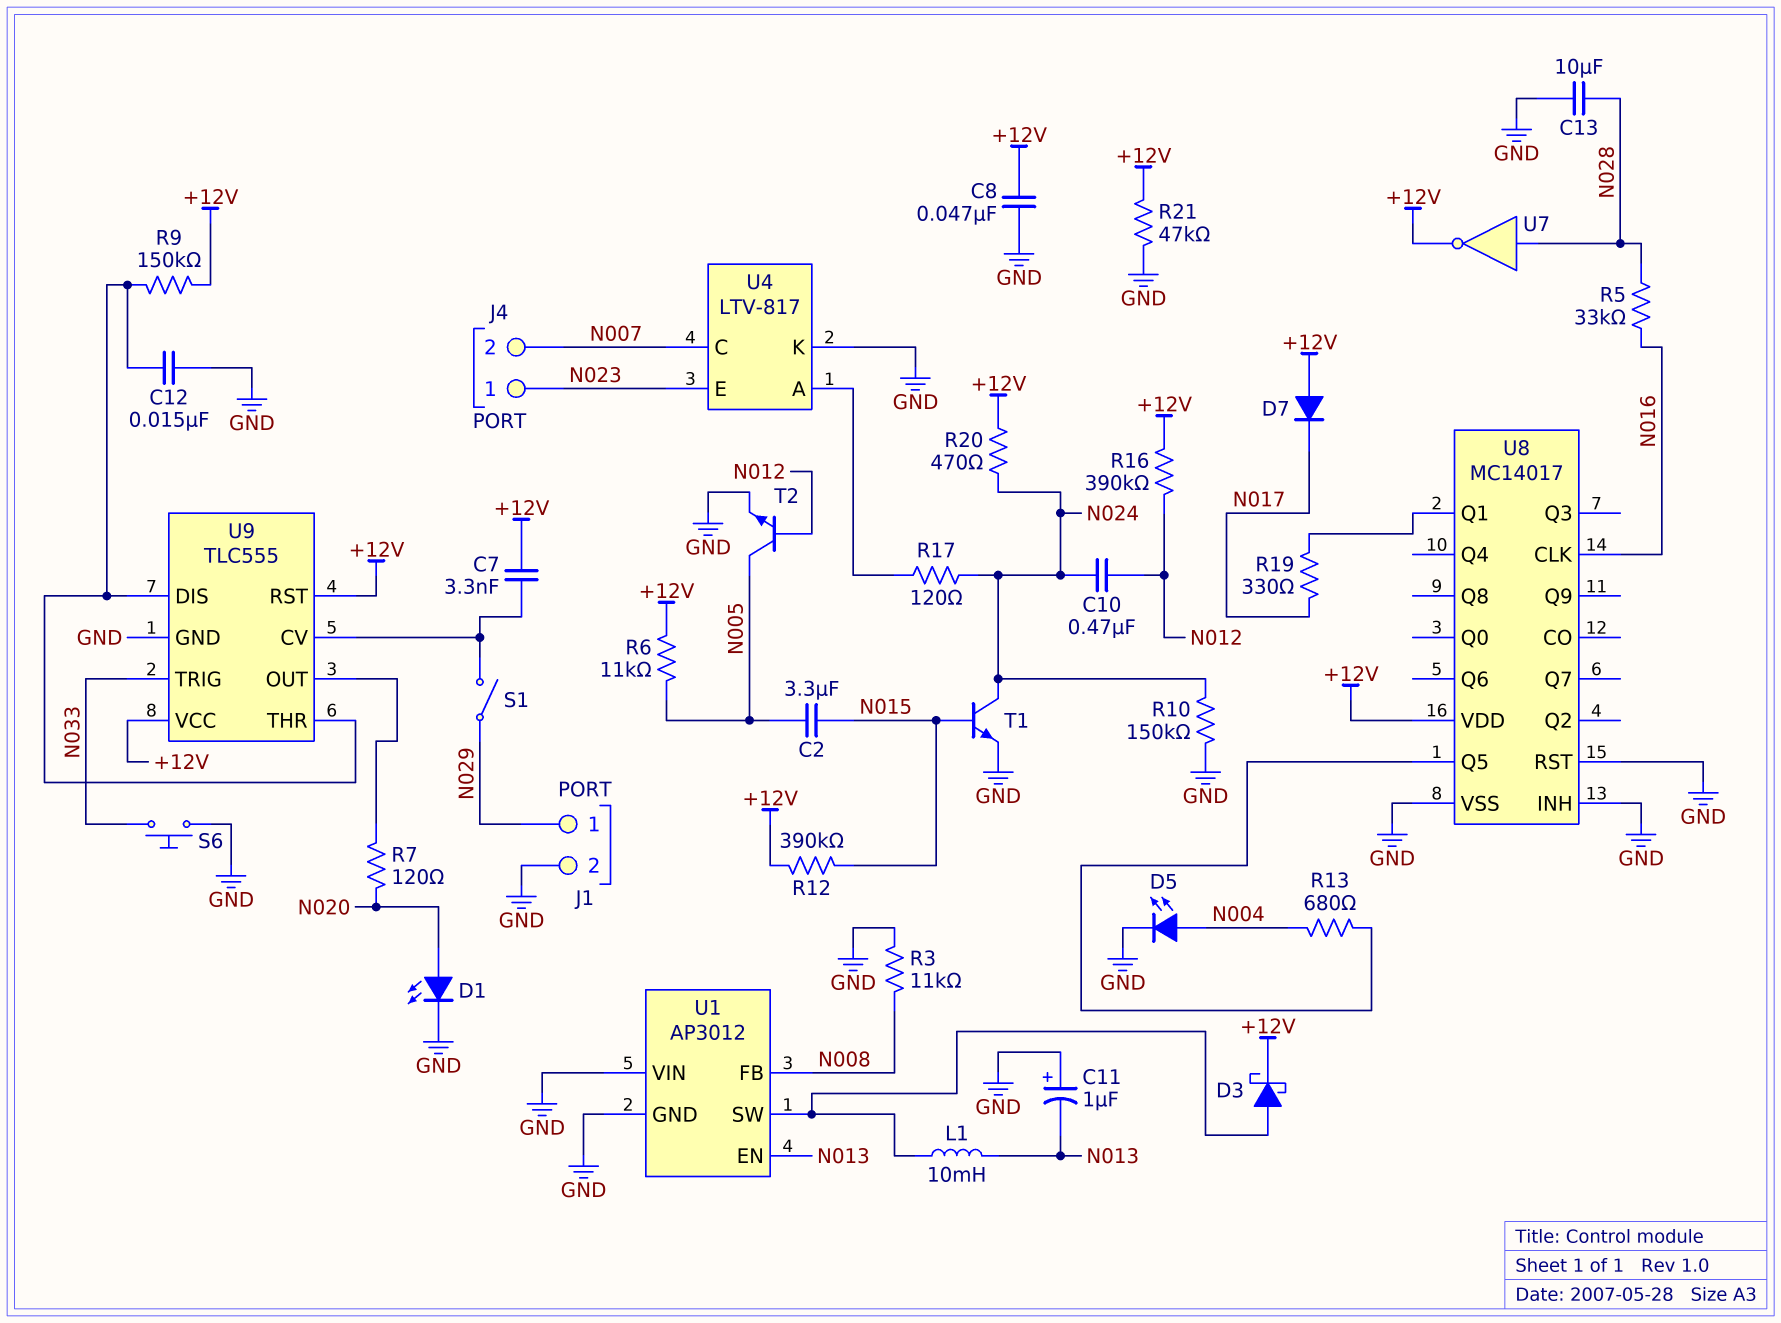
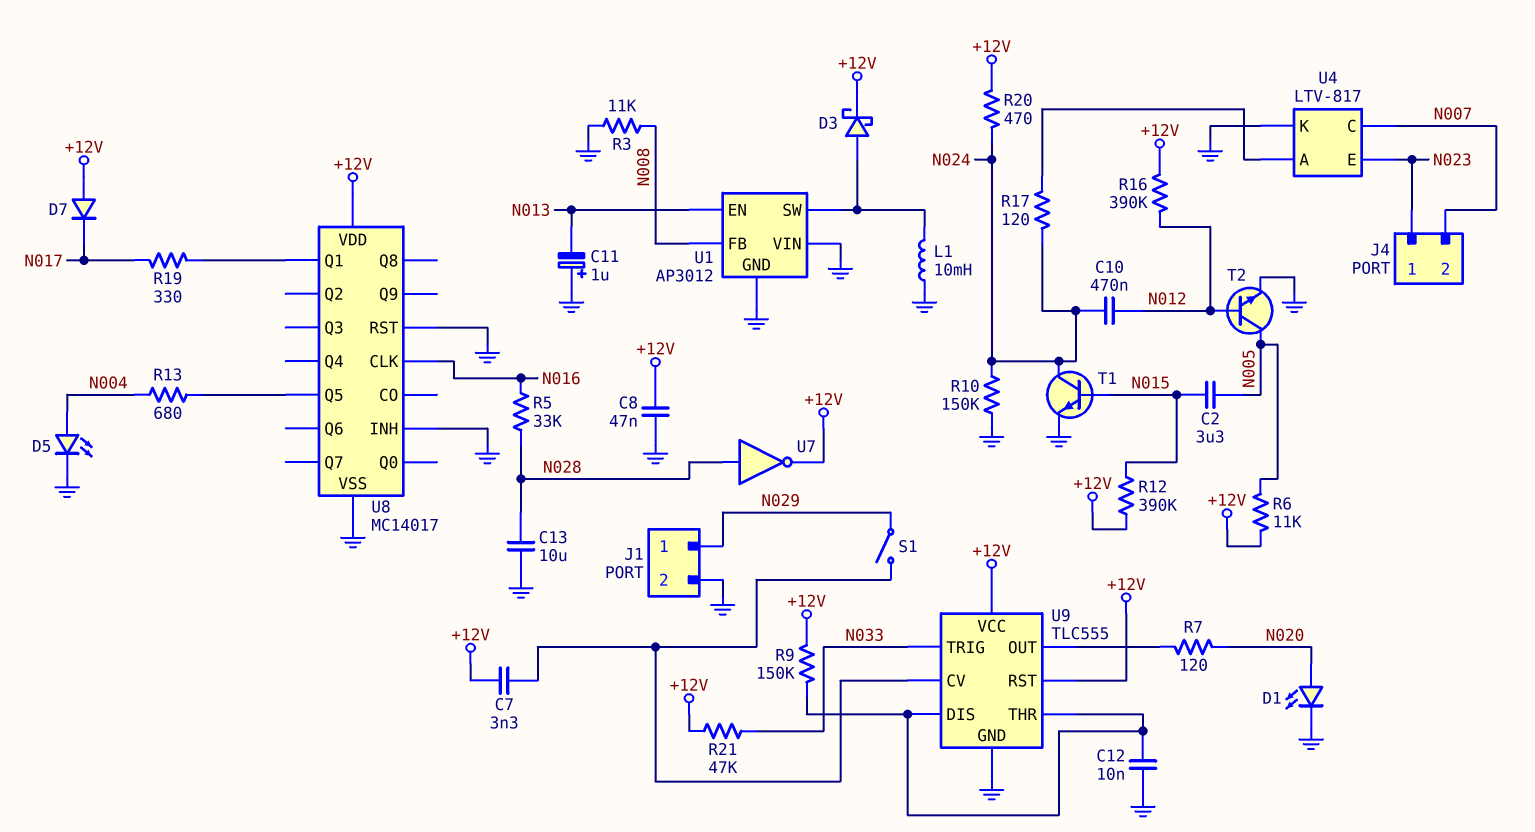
C12: 15nF (GND, U9/DIS) -> 10nF (GND, U9/DIS)
L1: 10mH (N013, U1/SW) -> 10mH (GND, U1/SW)
R21: 47k (+12V, GND) -> 47k (+12V, N033)
S6: button (GND, N033) -> none

